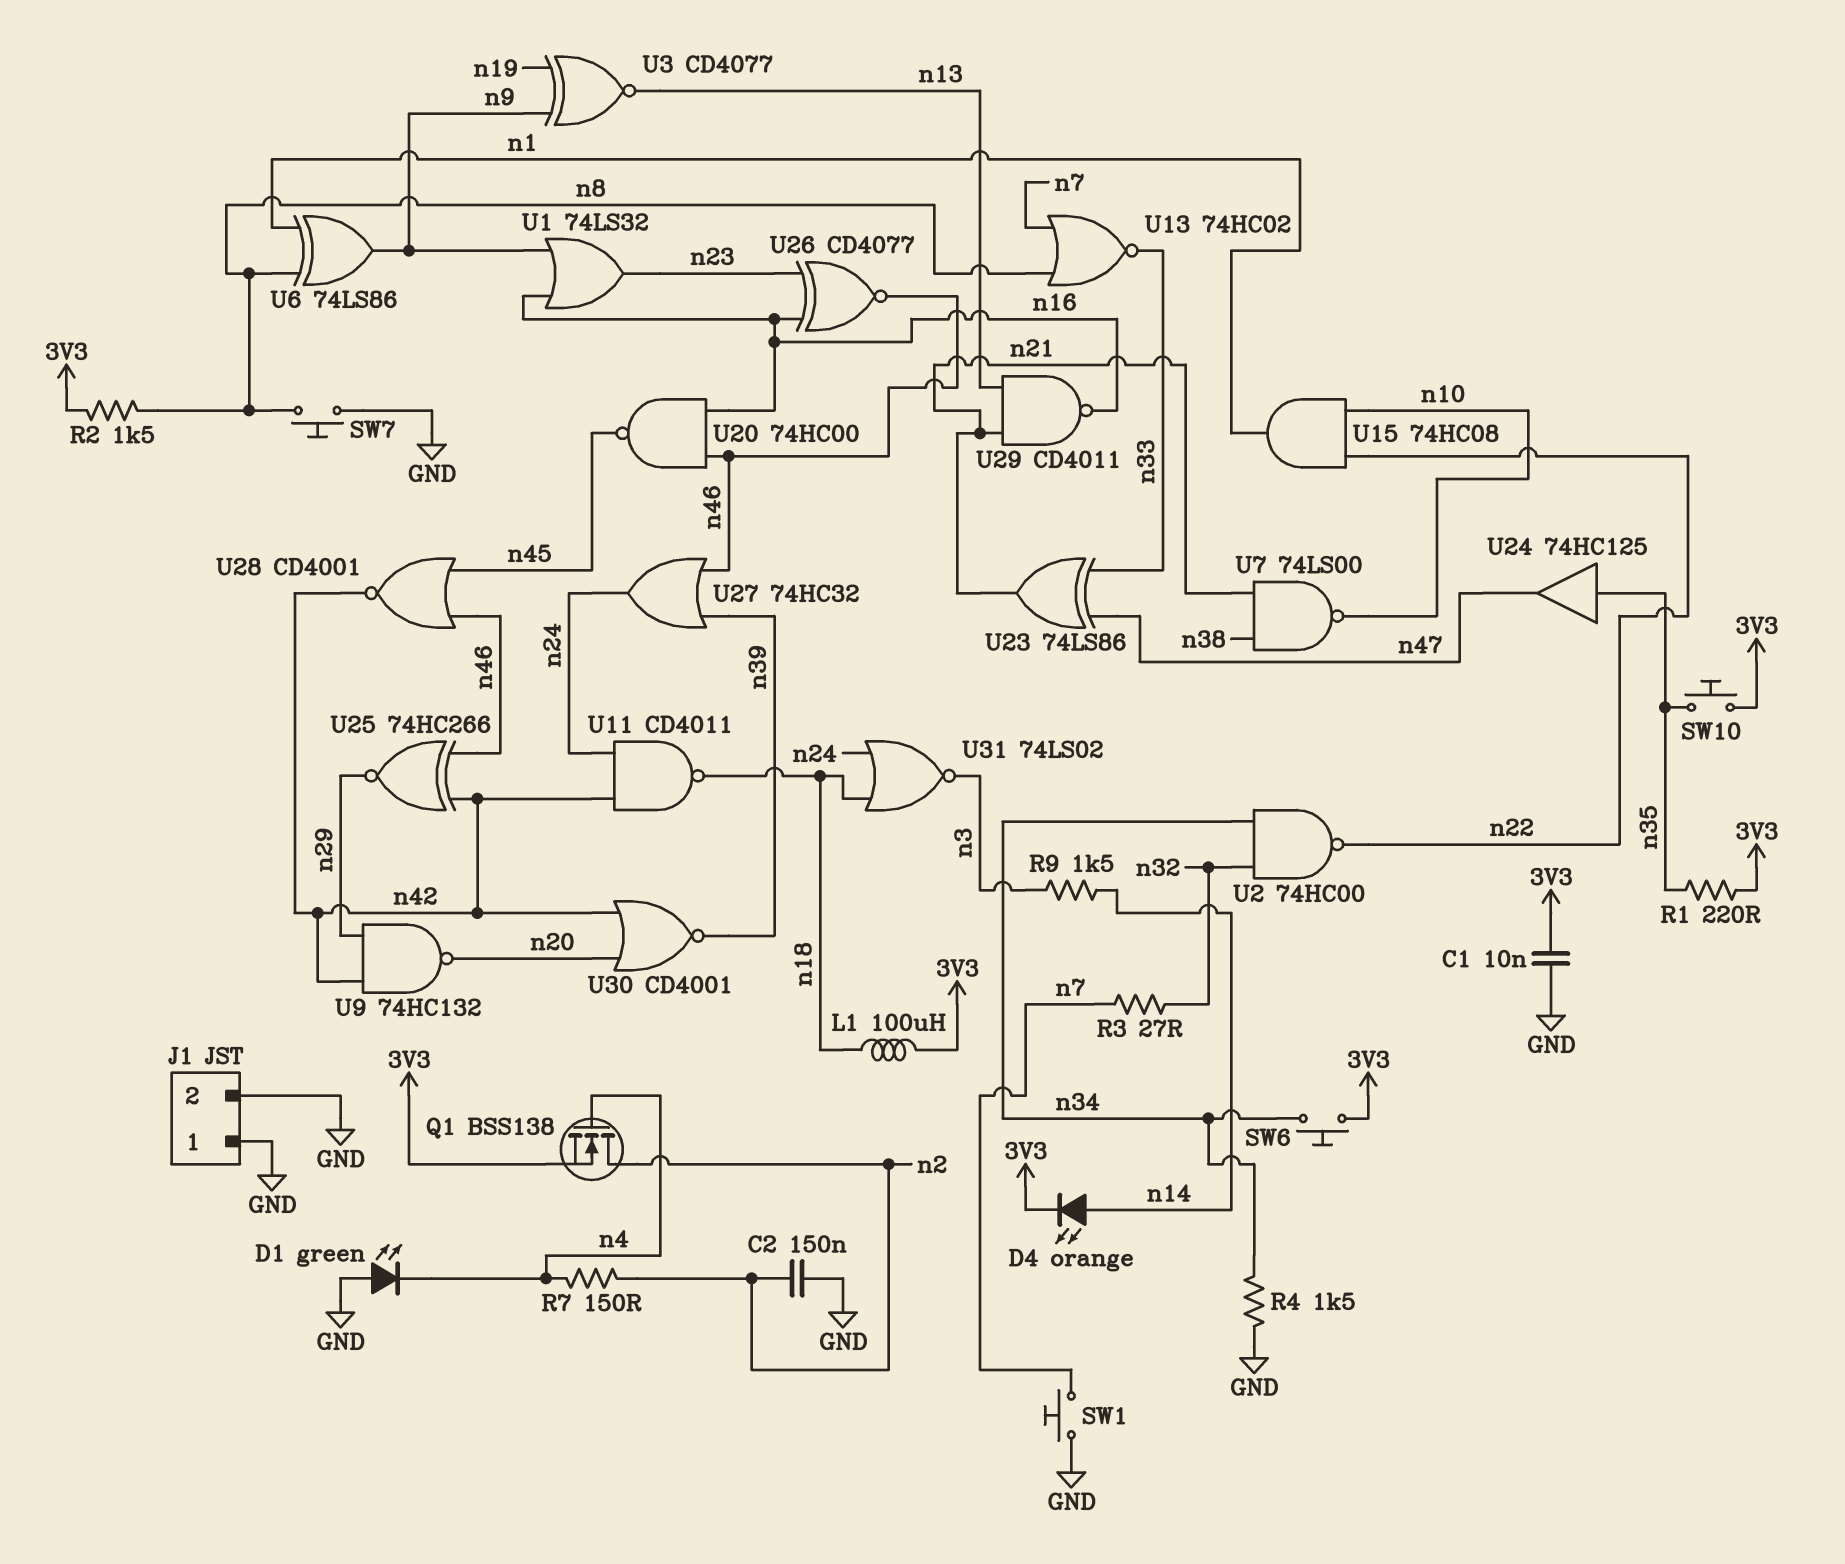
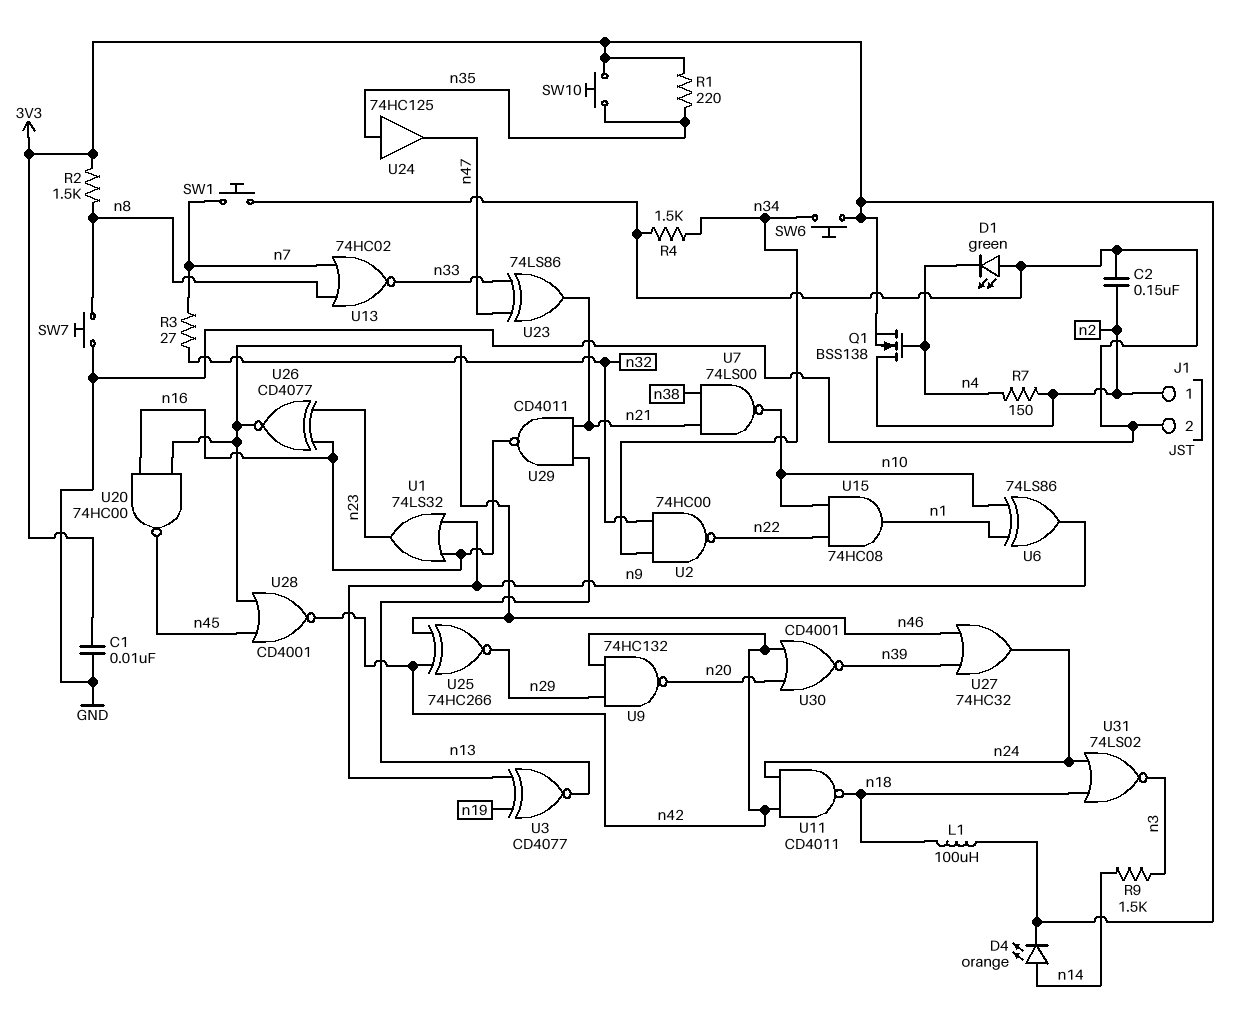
J1 pin 1: GND -> n2
U6: XOR 74LS86 (in n1, in n8, out n9) -> XOR 74LS86 (in n1, in n10, out n9)

